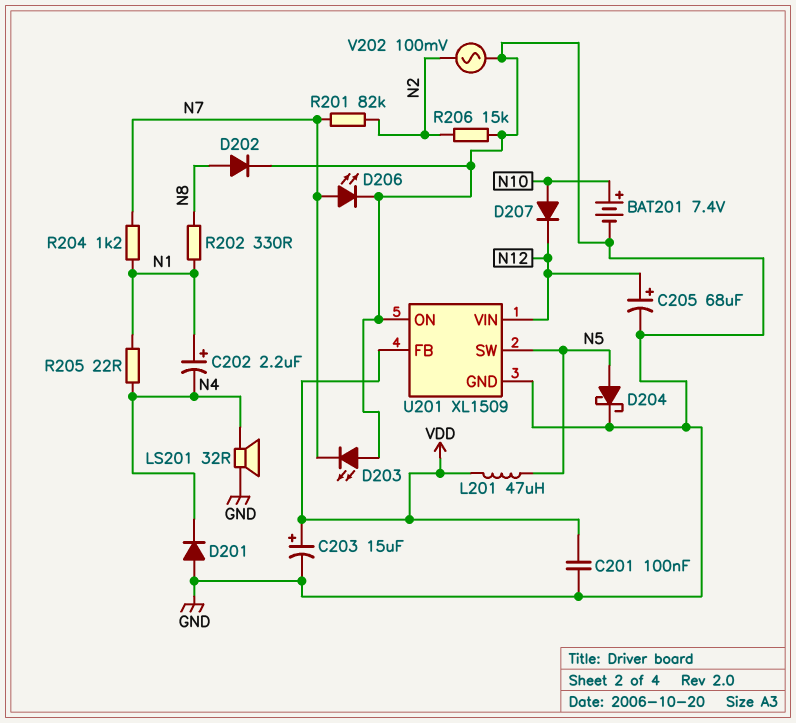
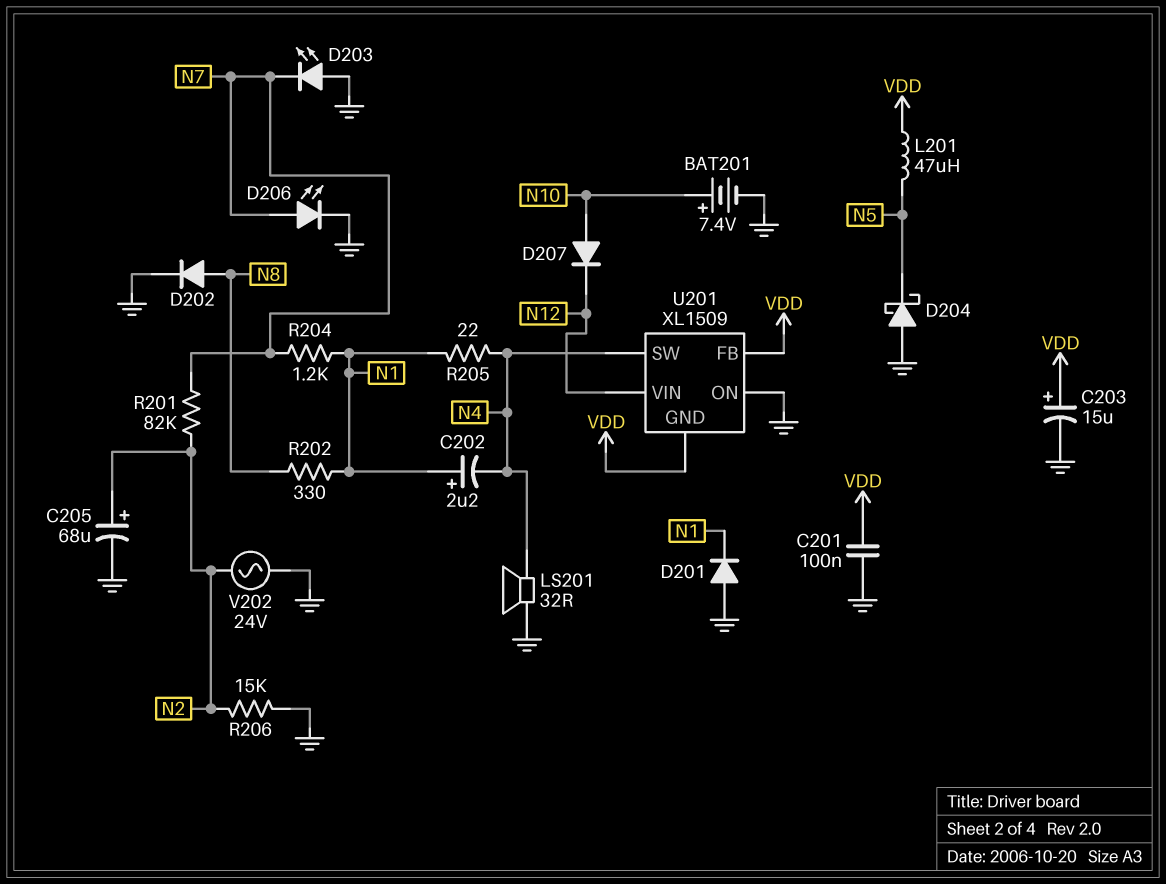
C205: 68uF (plus N12, minus GND) -> 68uF (plus N2, minus GND)
D201: diode (A GND, K N4) -> diode (A GND, K N1)
D204: schottky (A N5, K GND) -> schottky (A GND, K N5)
U201 pin GND: GND -> VDD
U201 pin SW: N5 -> N4
V202: AC 100mV (GND, N2) -> AC 24V (GND, N2)

